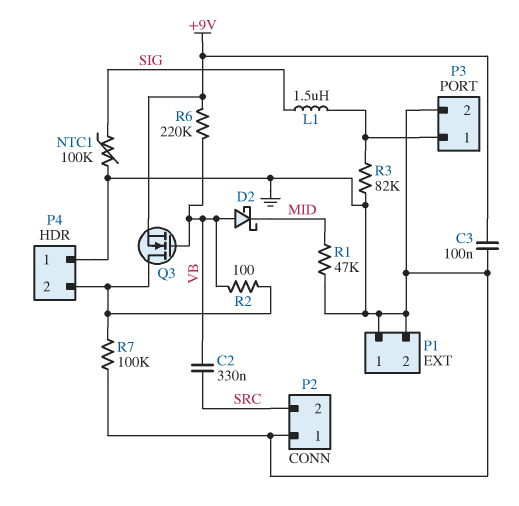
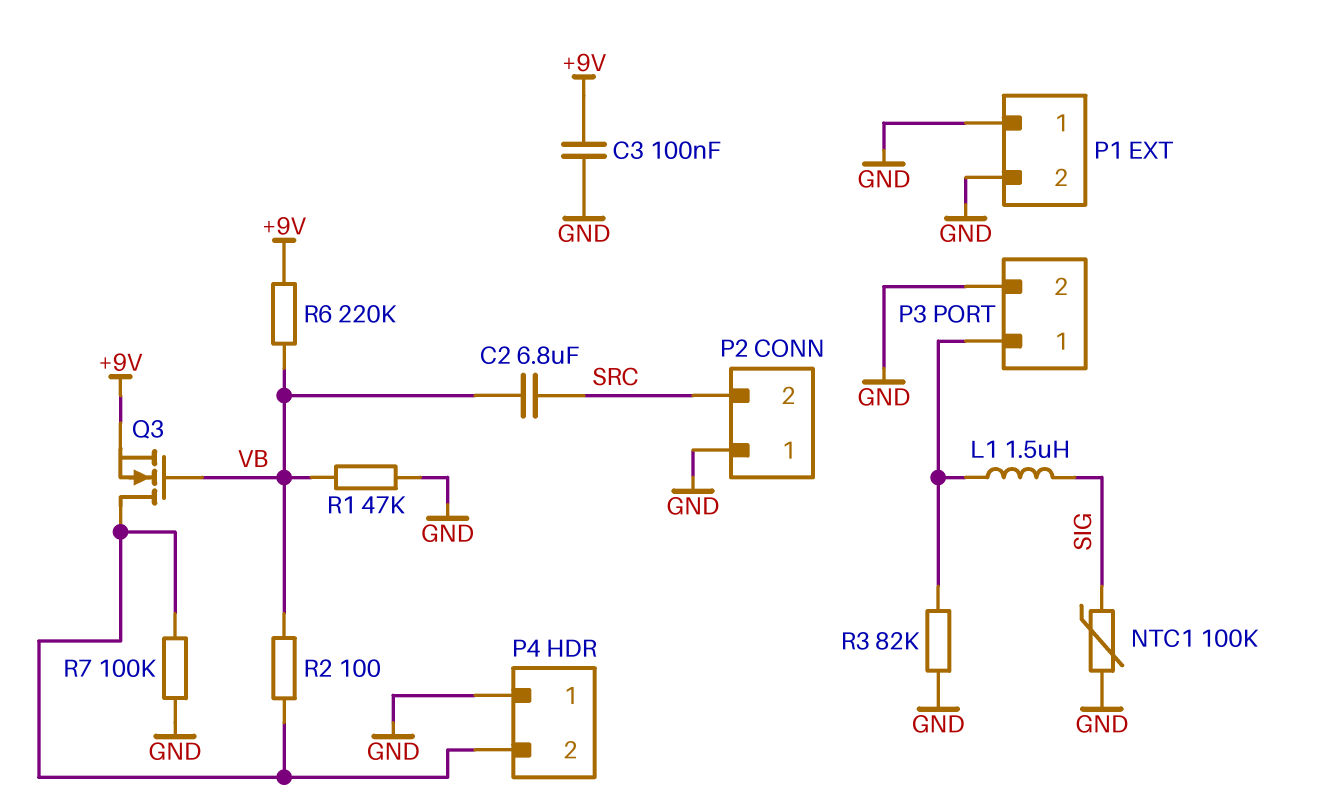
C2: 330nF (SRC, VB) -> 6.8uF (SRC, VB)
D2: schottky (A VB, K MID) -> none
R1: 47k (GND, MID) -> 47k (GND, VB)

